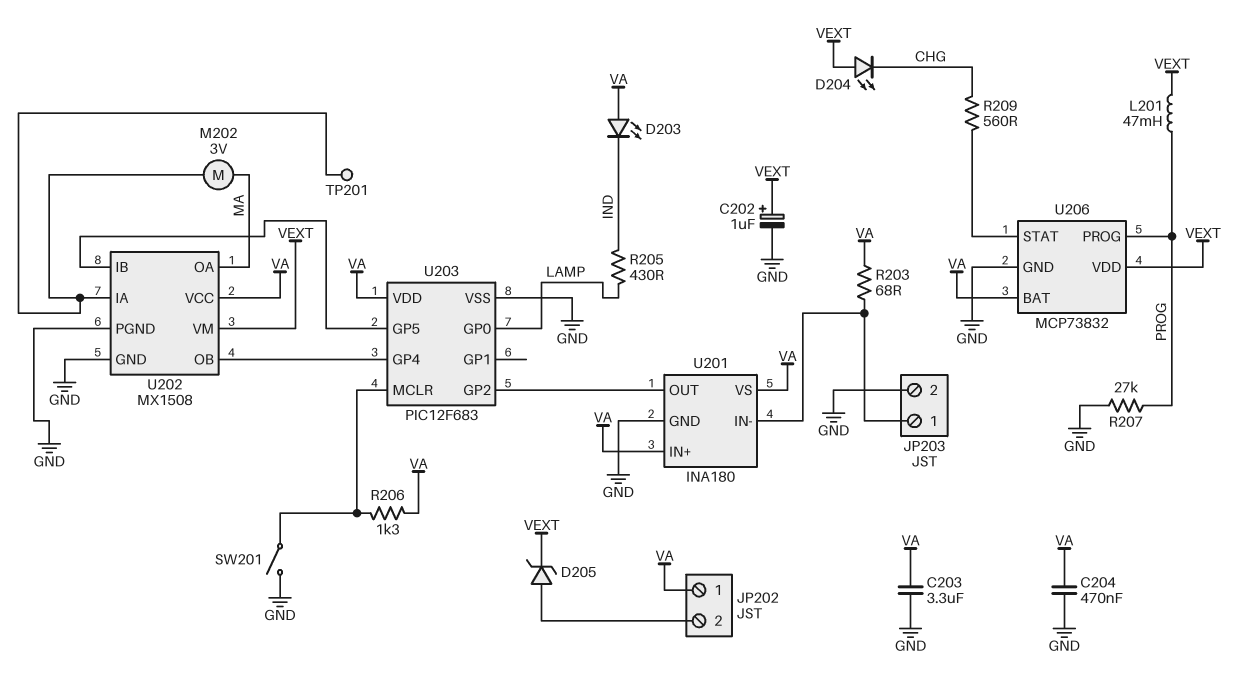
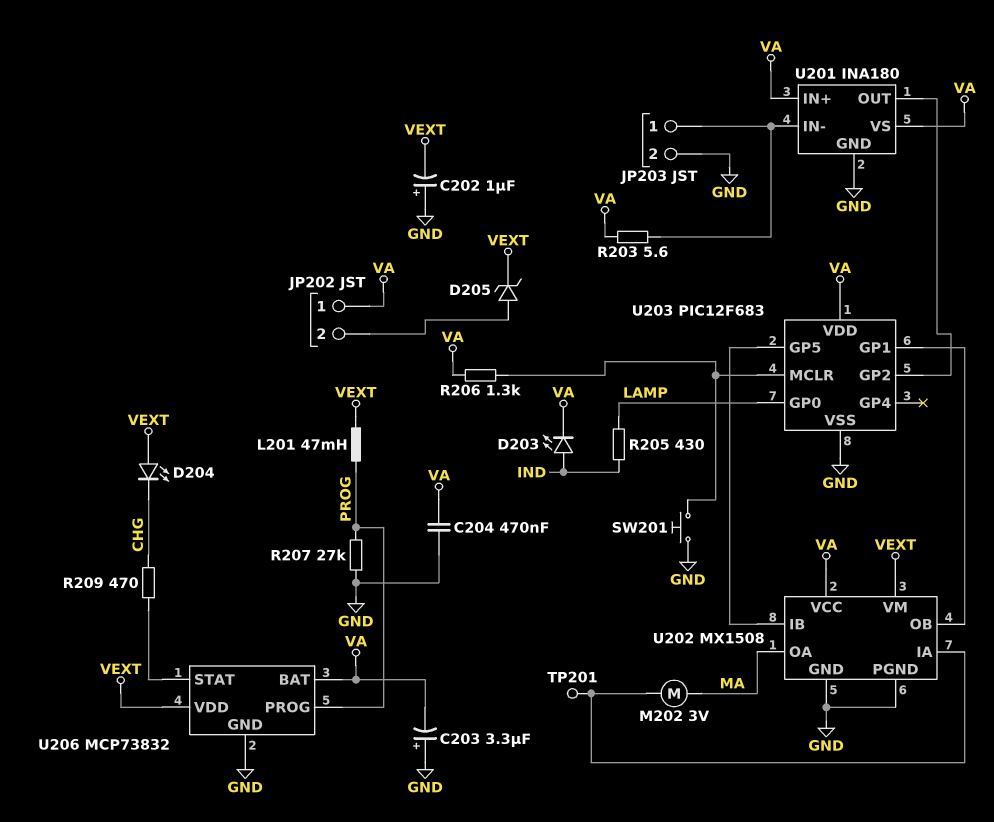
C202: 1uF (plus VEXT, minus GND) -> 1uF (plus GND, minus VEXT)
C203: 3.3uF (GND, VA) -> 3.3uF (plus GND, minus VA)
D203: LED (A VA, K IND) -> LED (A IND, K VA)
R203: 68 (JP203/1, VA) -> 5.6 (JP203/1, VA)
R209: 560 (CHG, U206/STAT) -> 470 (CHG, U206/STAT)
SW201: switch (GND, U203/MCLR) -> button (GND, U203/MCLR)
U203 pin GP1: none -> U202/OB
U203 pin GP4: U202/OB -> none

